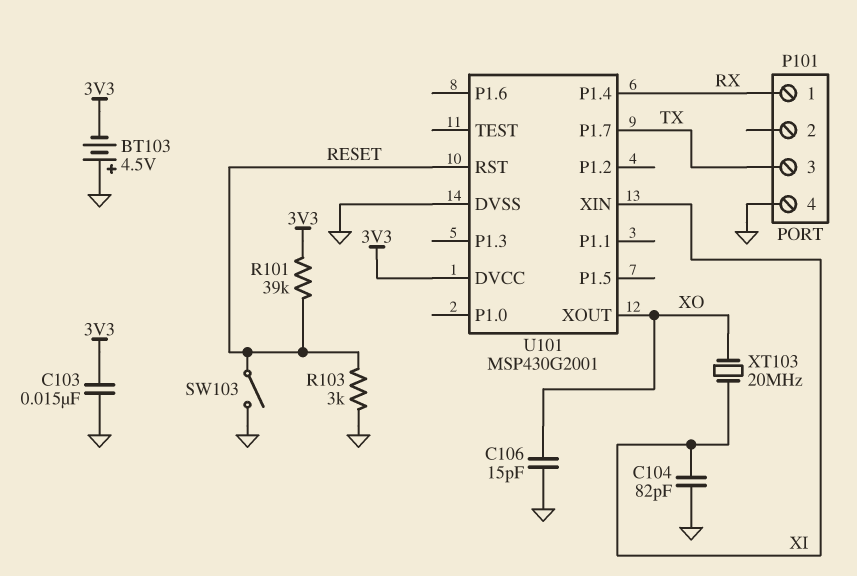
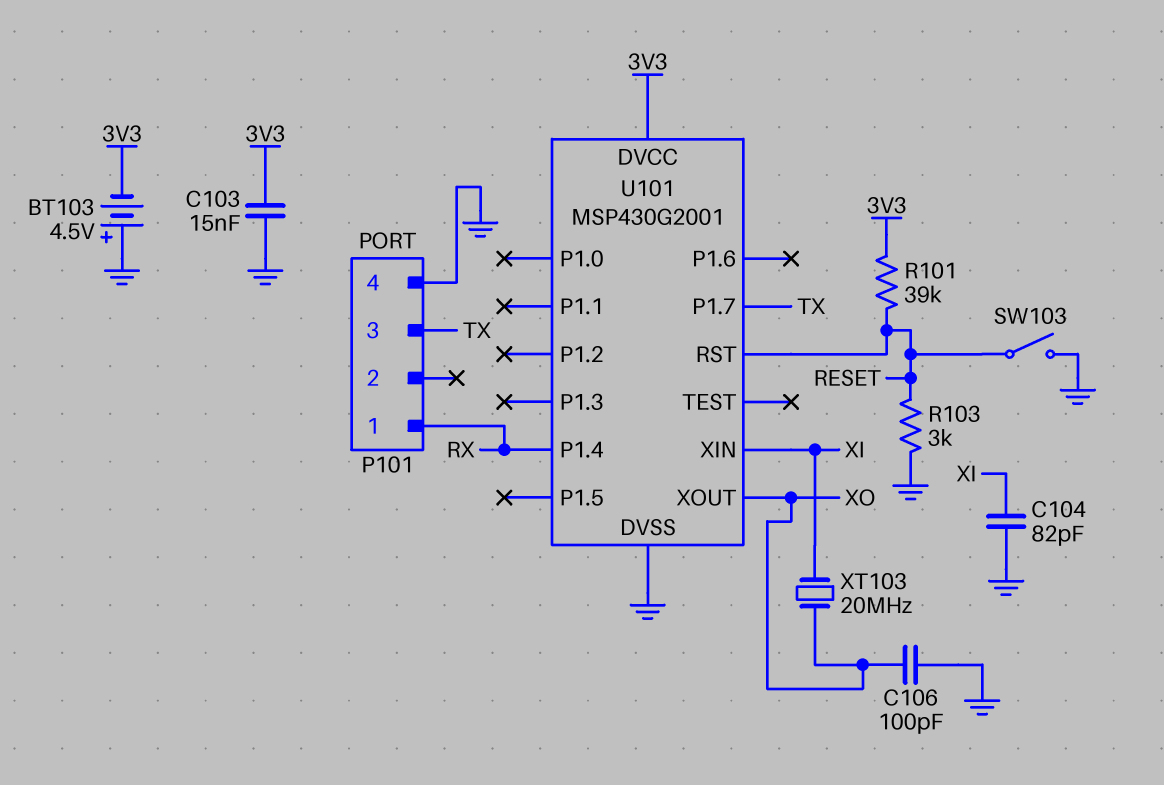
C106: 15pF (GND, XO) -> 100pF (GND, XO)

